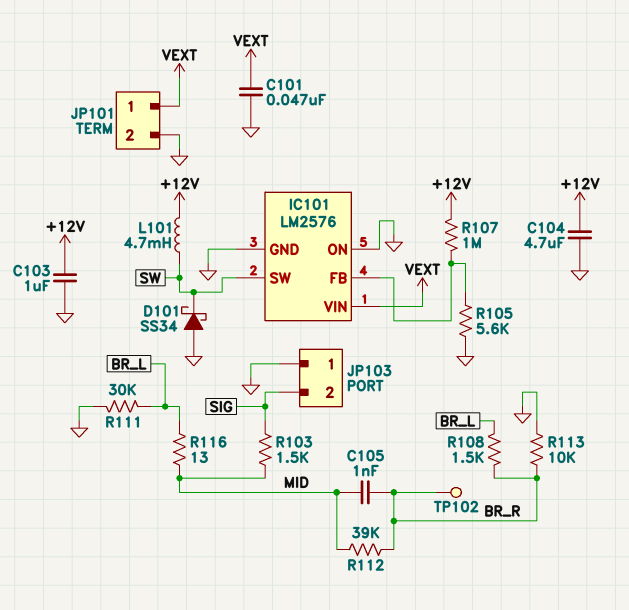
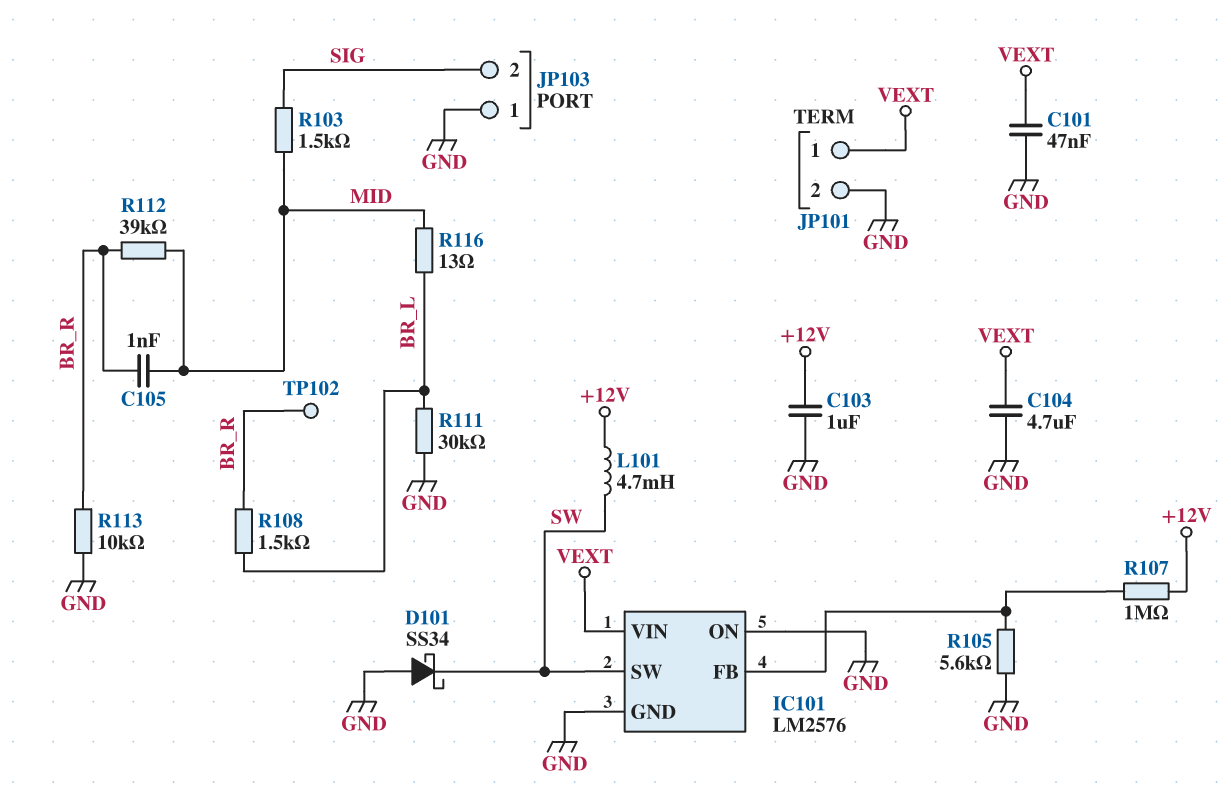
C104: 4.7uF (+12V, GND) -> 4.7uF (GND, VEXT)

